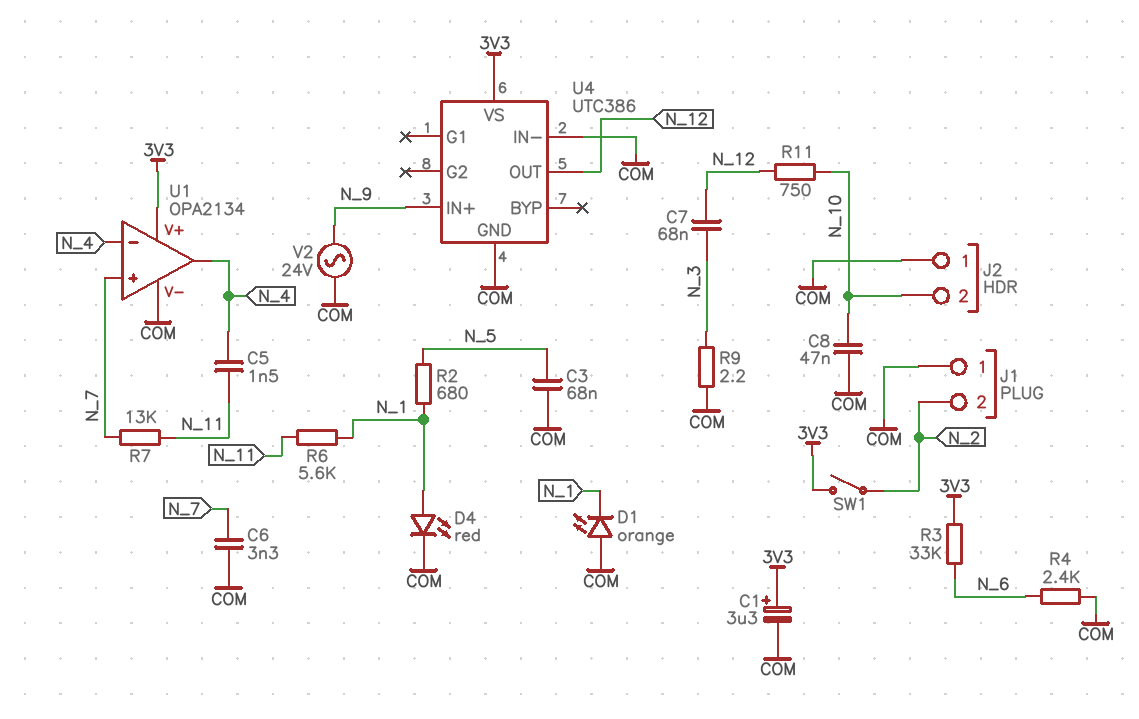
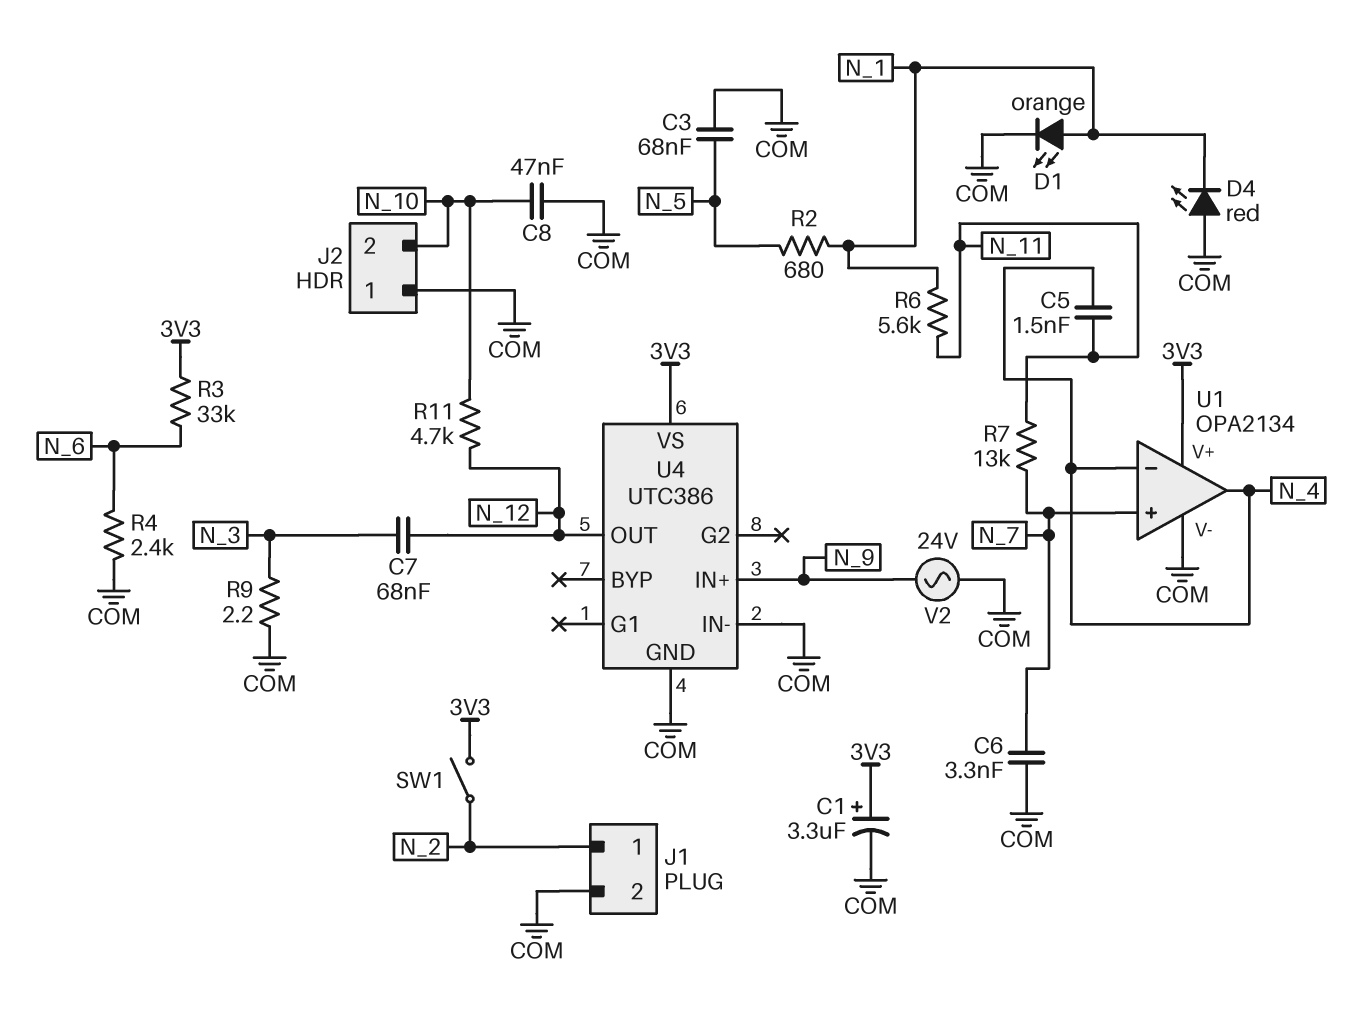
D1: LED orange (A COM, K N_1) -> LED orange (A N_1, K COM)
D4: LED red (A N_1, K COM) -> LED red (A COM, K N_1)
J1 pin 1: COM -> N_2
J1 pin 2: N_2 -> COM
R11: 750 (N_10, N_12) -> 4.7k (N_10, N_12)

